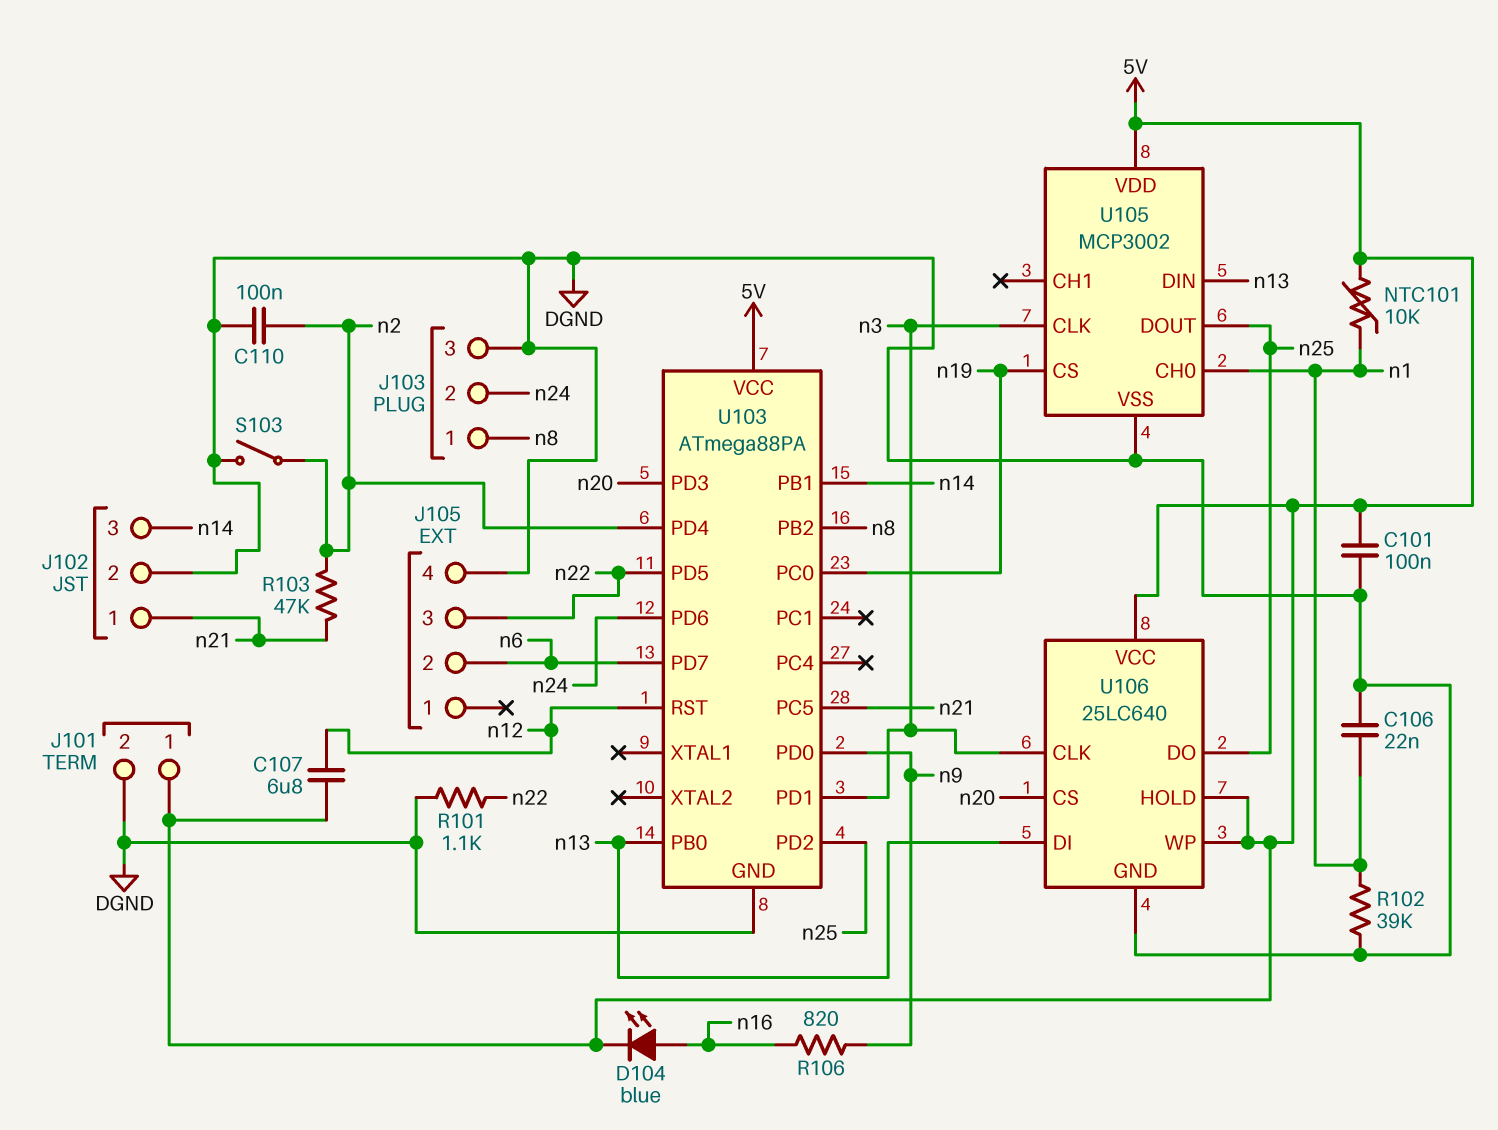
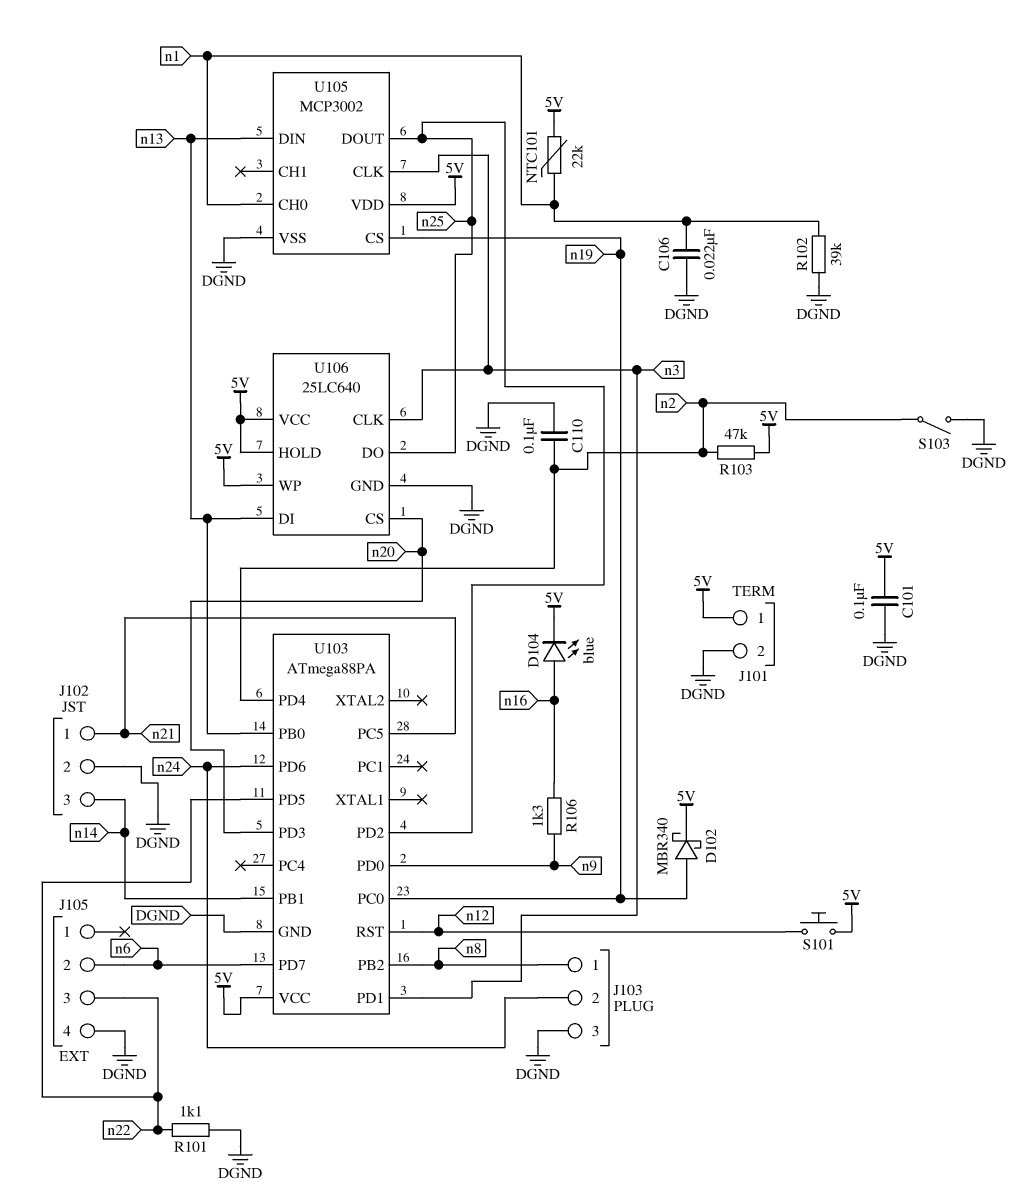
C107: 6.8uF (5V, n12) -> none
D102: none -> schottky MBR340 (A n19, K 5V)
NTC101: 10k (5V, n1) -> 22k (5V, n1)
R103: 47k (n2, n21) -> 47k (5V, n2)
R106: 820 (n9, n16) -> 1.3k (n9, n16)
S101: none -> button (5V, n12)

